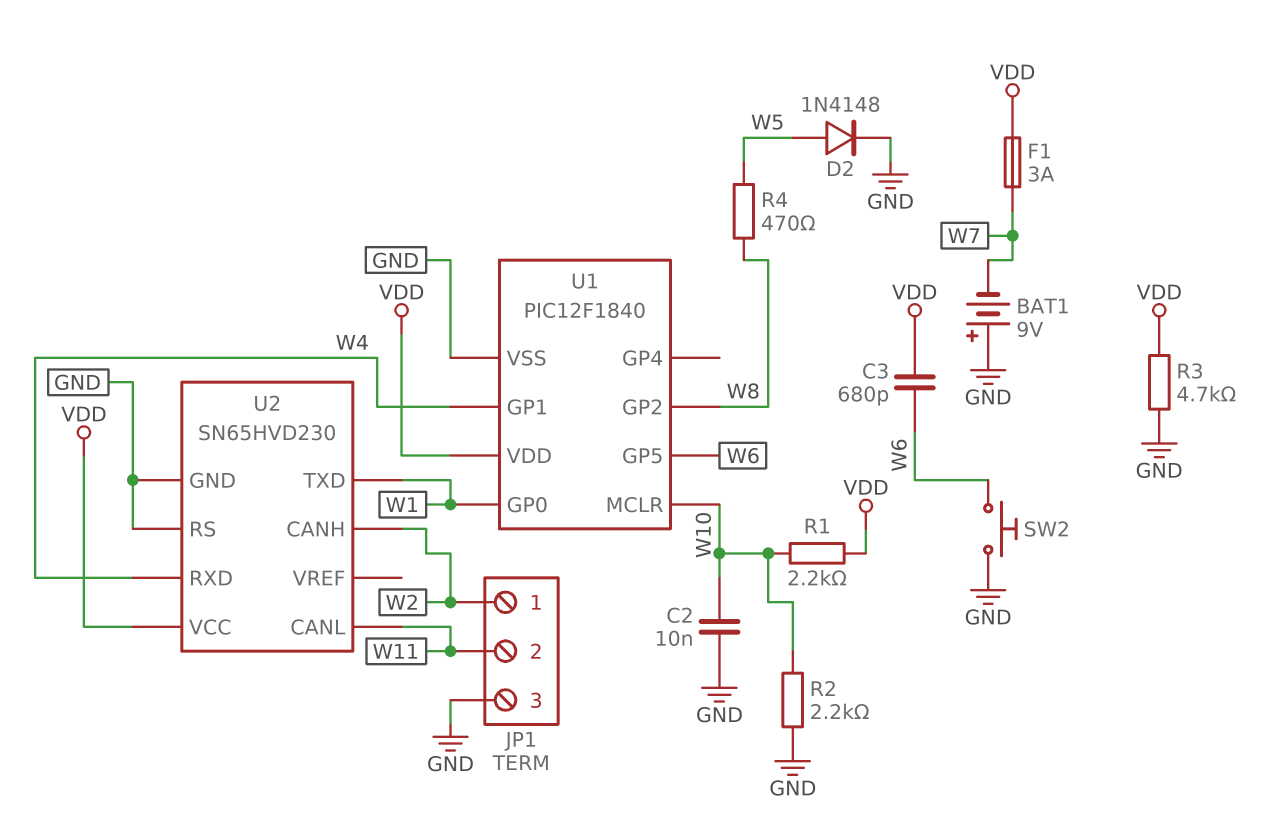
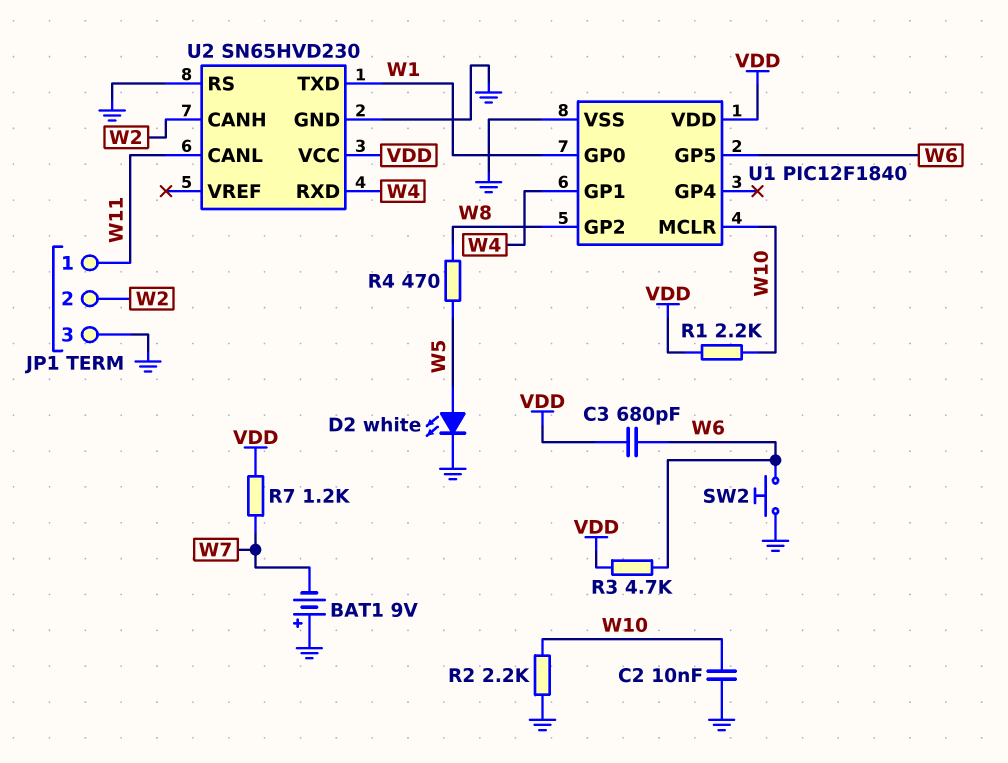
D2: diode 1N4148 (A W5, K GND) -> LED white (A W5, K GND)
F1: 3A (VDD, W7) -> none
JP1 pin 1: W2 -> W11
JP1 pin 2: W11 -> W2
R3: 4.7k (GND, VDD) -> 4.7k (VDD, W6)
R7: none -> 1.2k (VDD, W7)

